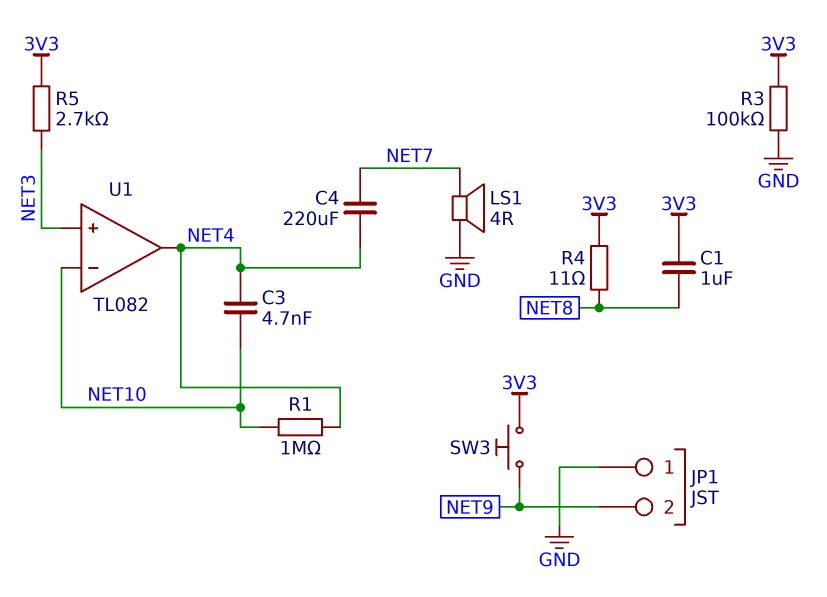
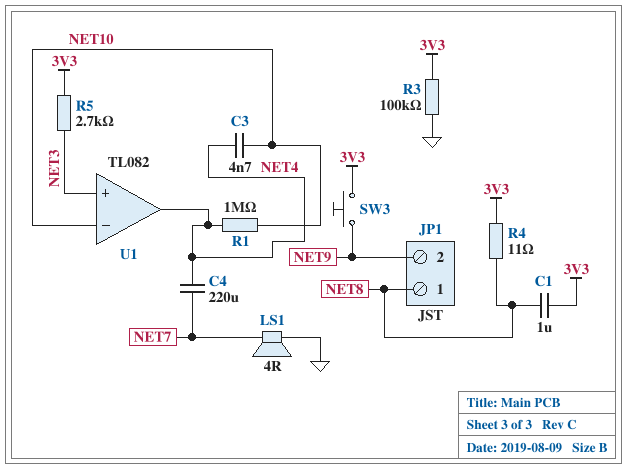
JP1 pin 1: GND -> NET8

